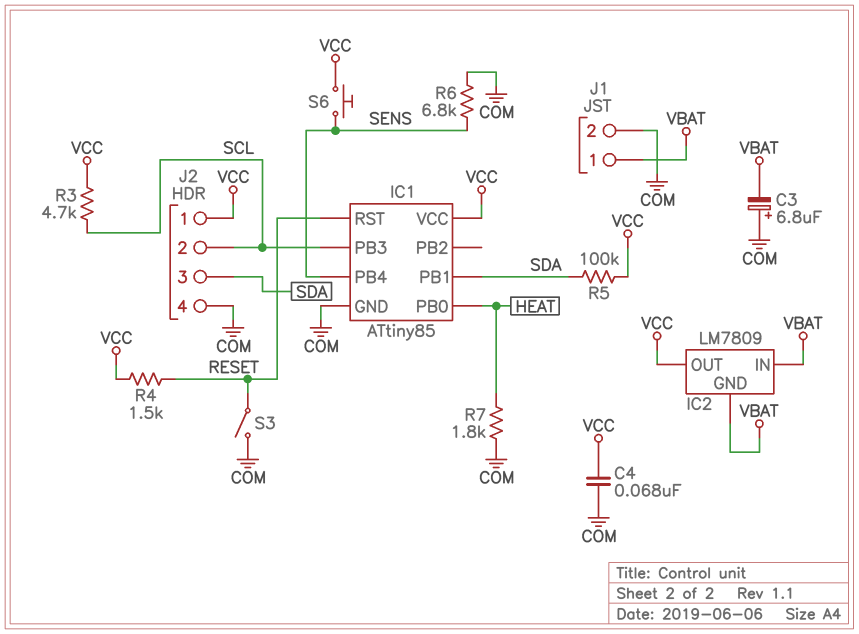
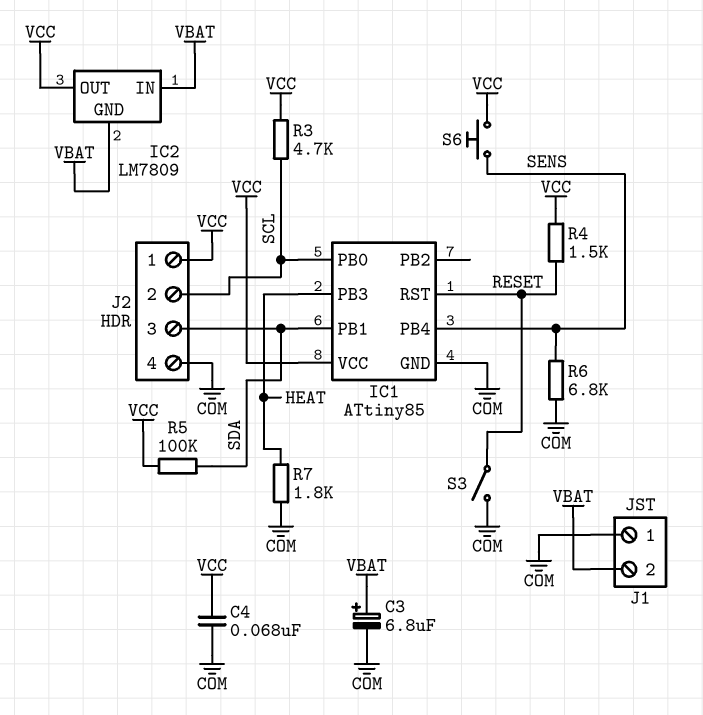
C3: 6.8uF (plus COM, minus VBAT) -> 6.8uF (plus VBAT, minus COM)
IC1 pin PB0: HEAT -> SCL
IC1 pin PB3: SCL -> HEAT
J1 pin 1: VBAT -> COM
J1 pin 2: COM -> VBAT

